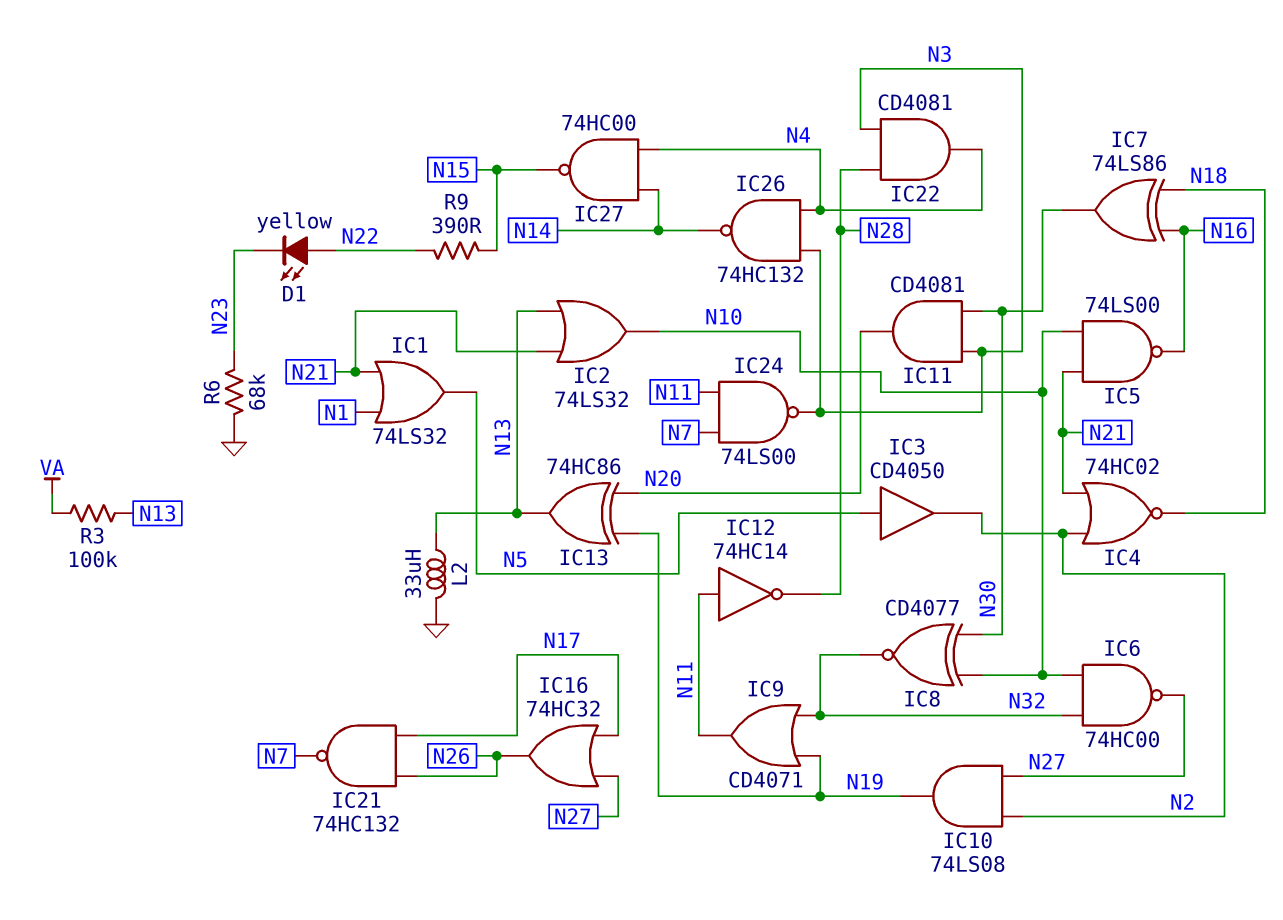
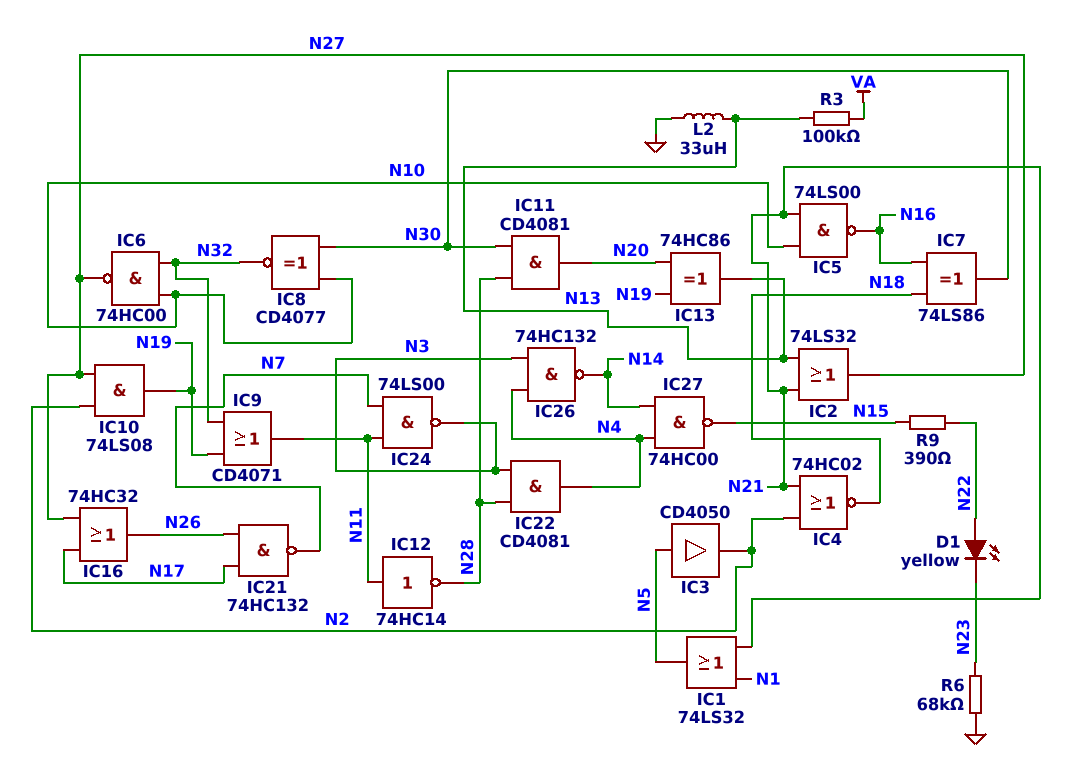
IC2: OR 74LS32 (in N13, in N21, out N10) -> OR 74LS32 (in N13, in N21, out N27)
IC11: AND CD4081 (in N3, in N30, out N20) -> AND CD4081 (in N28, in N30, out N20)

